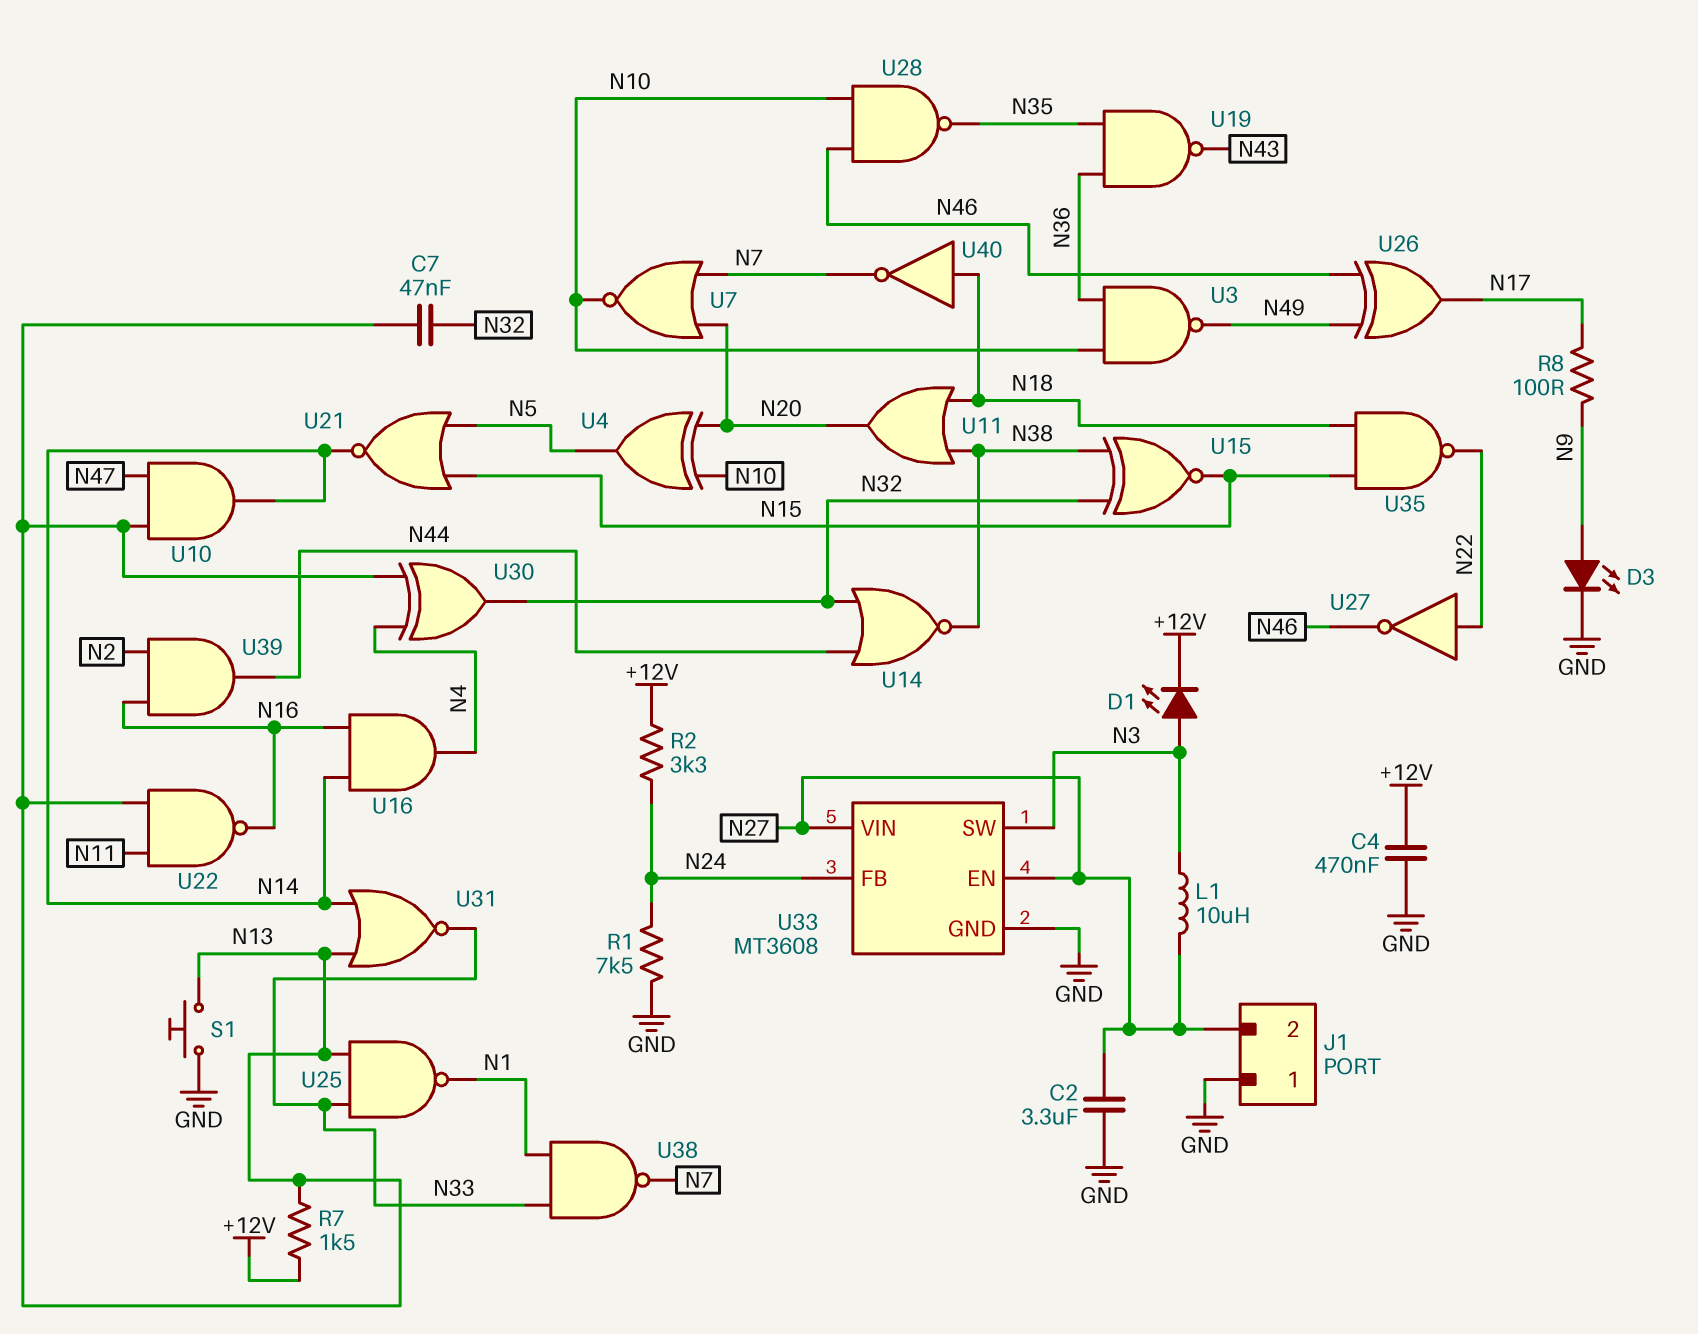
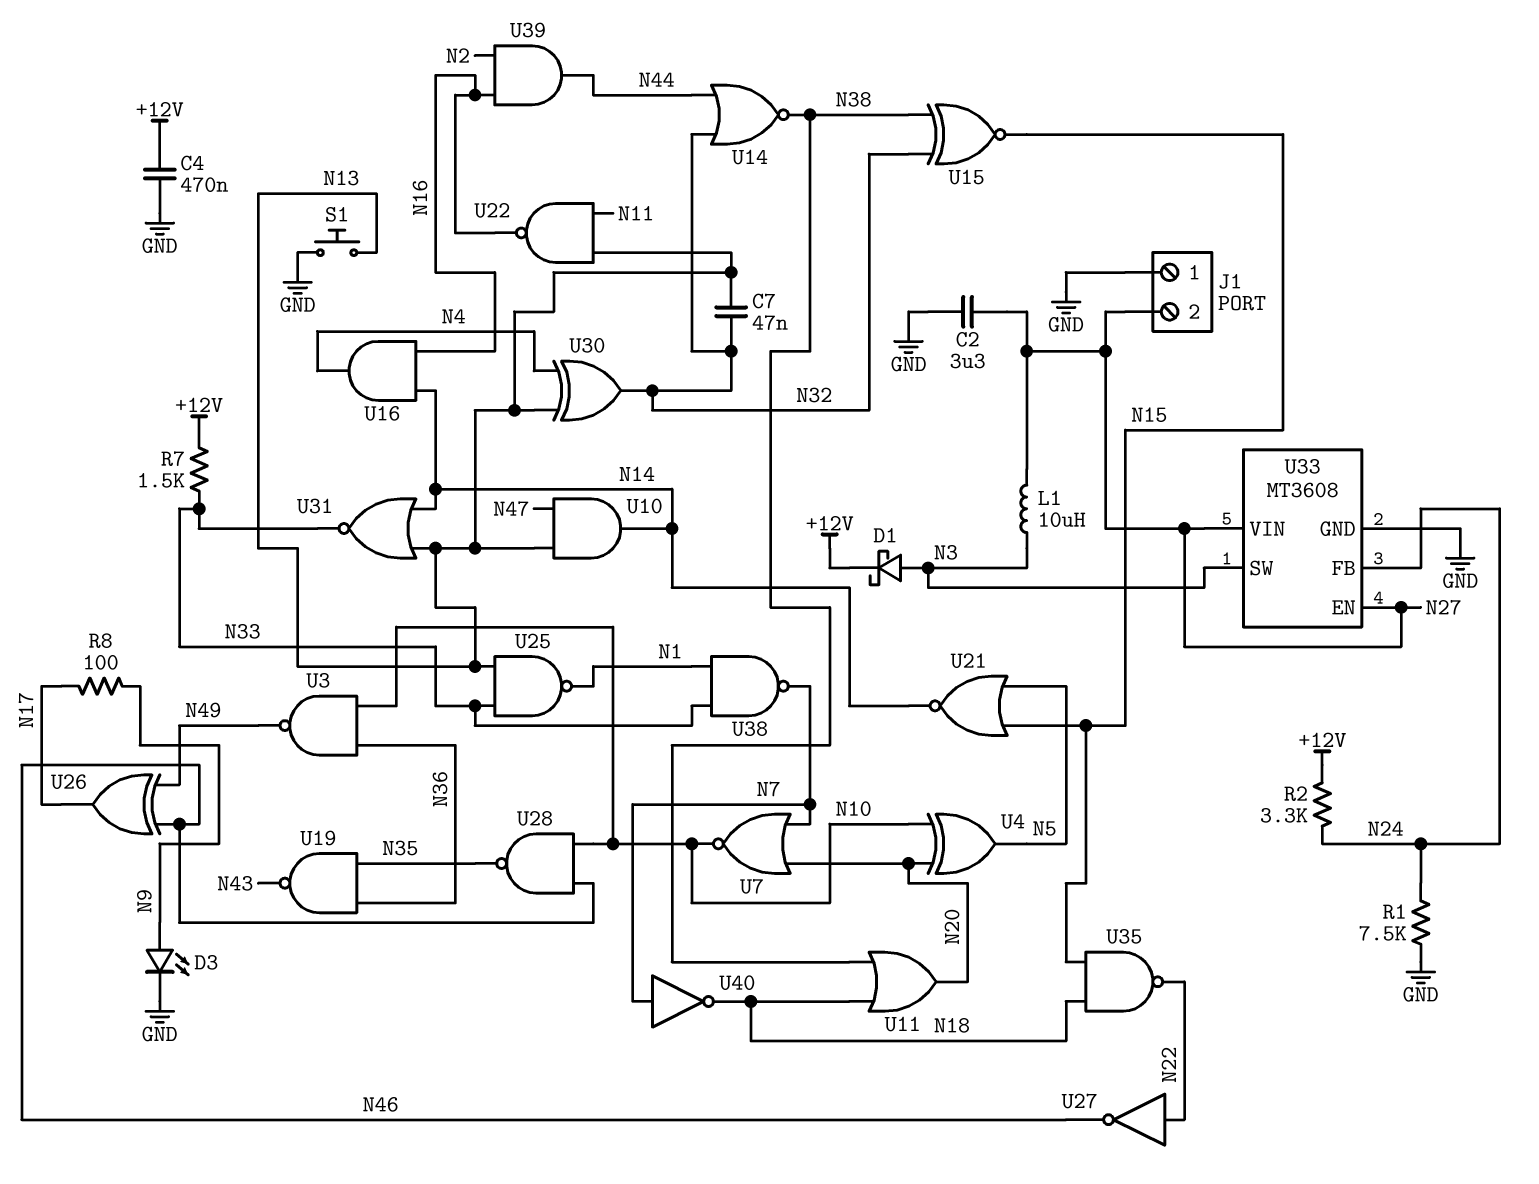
D1: LED (A N3, K +12V) -> schottky (A N3, K +12V)
R7: 1.5k (+12V, N13) -> 1.5k (+12V, N33)
U40: NOT (in N18, out N7) -> NOT (in N7, out N18)

